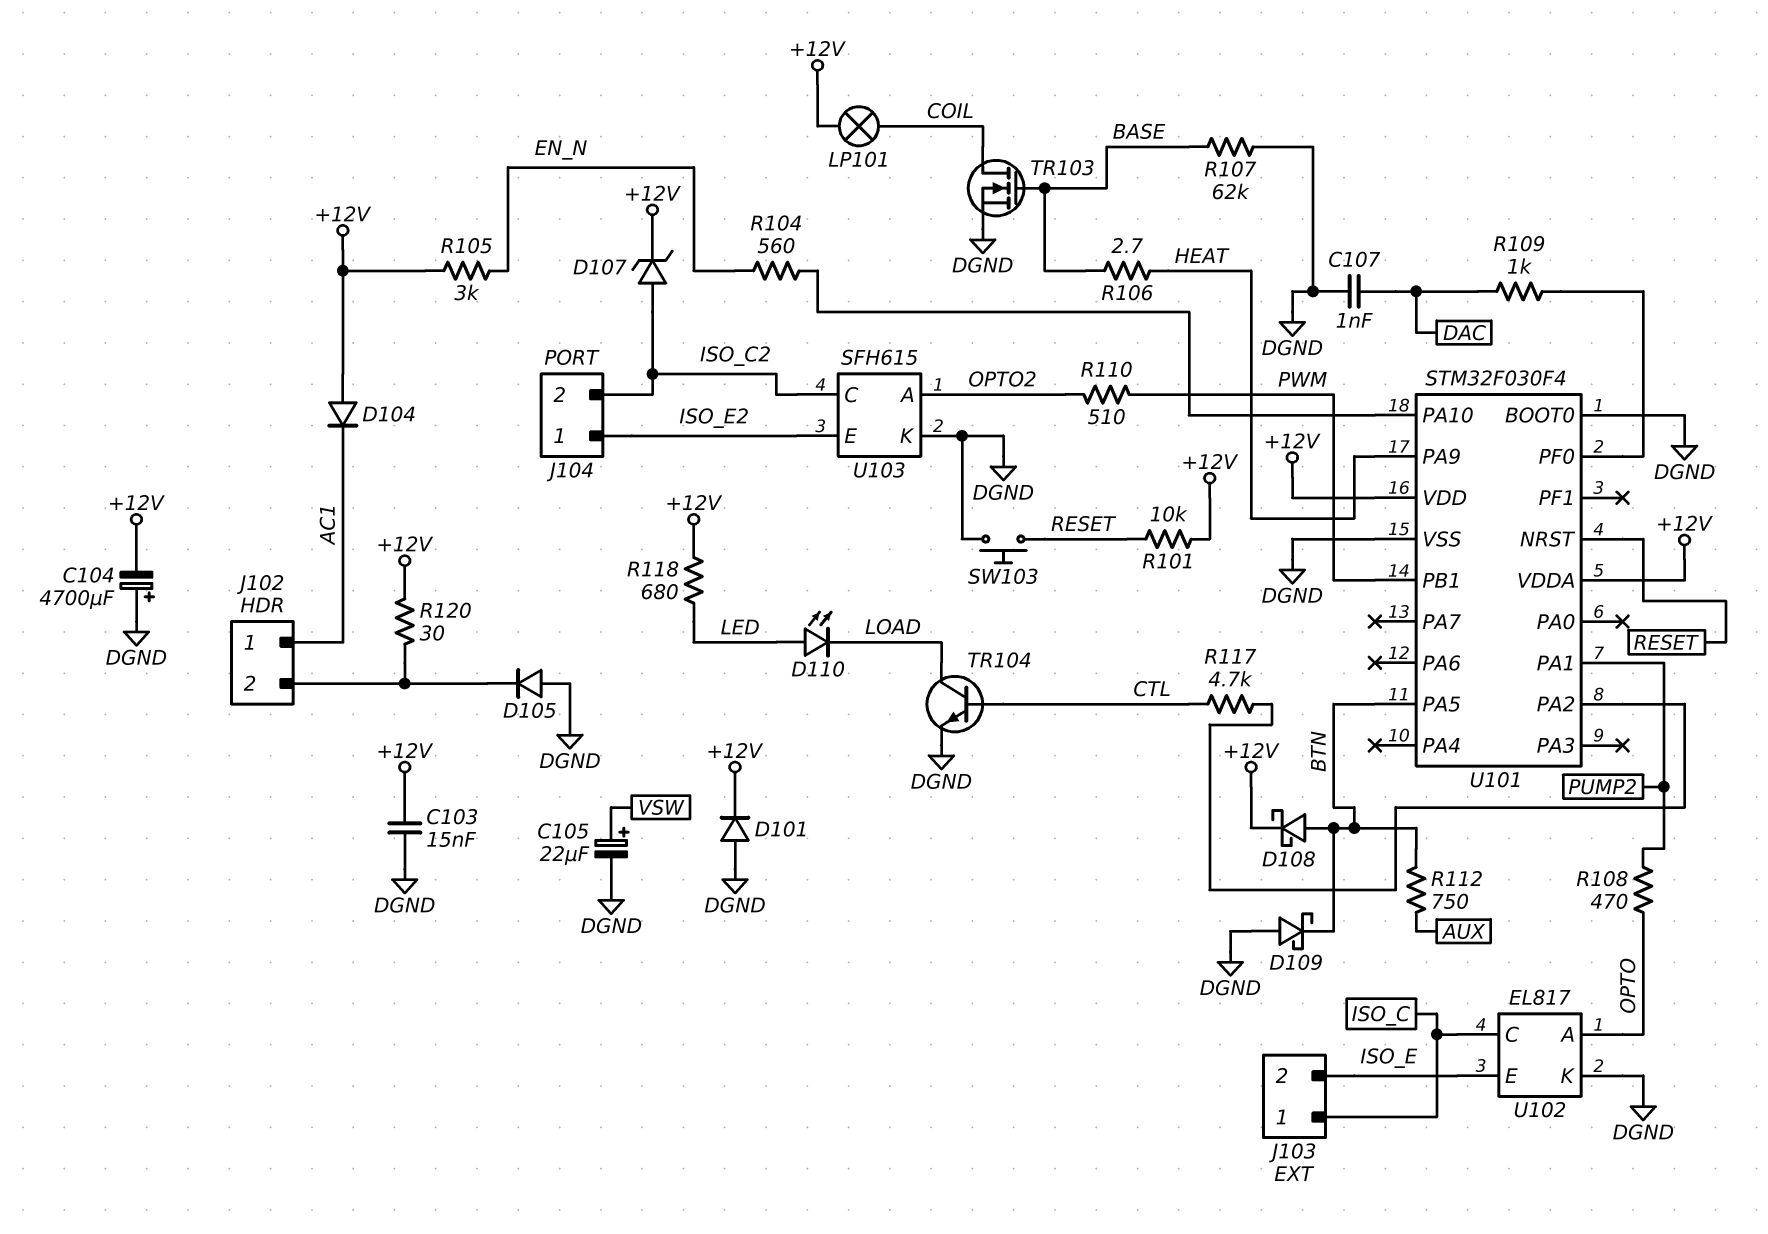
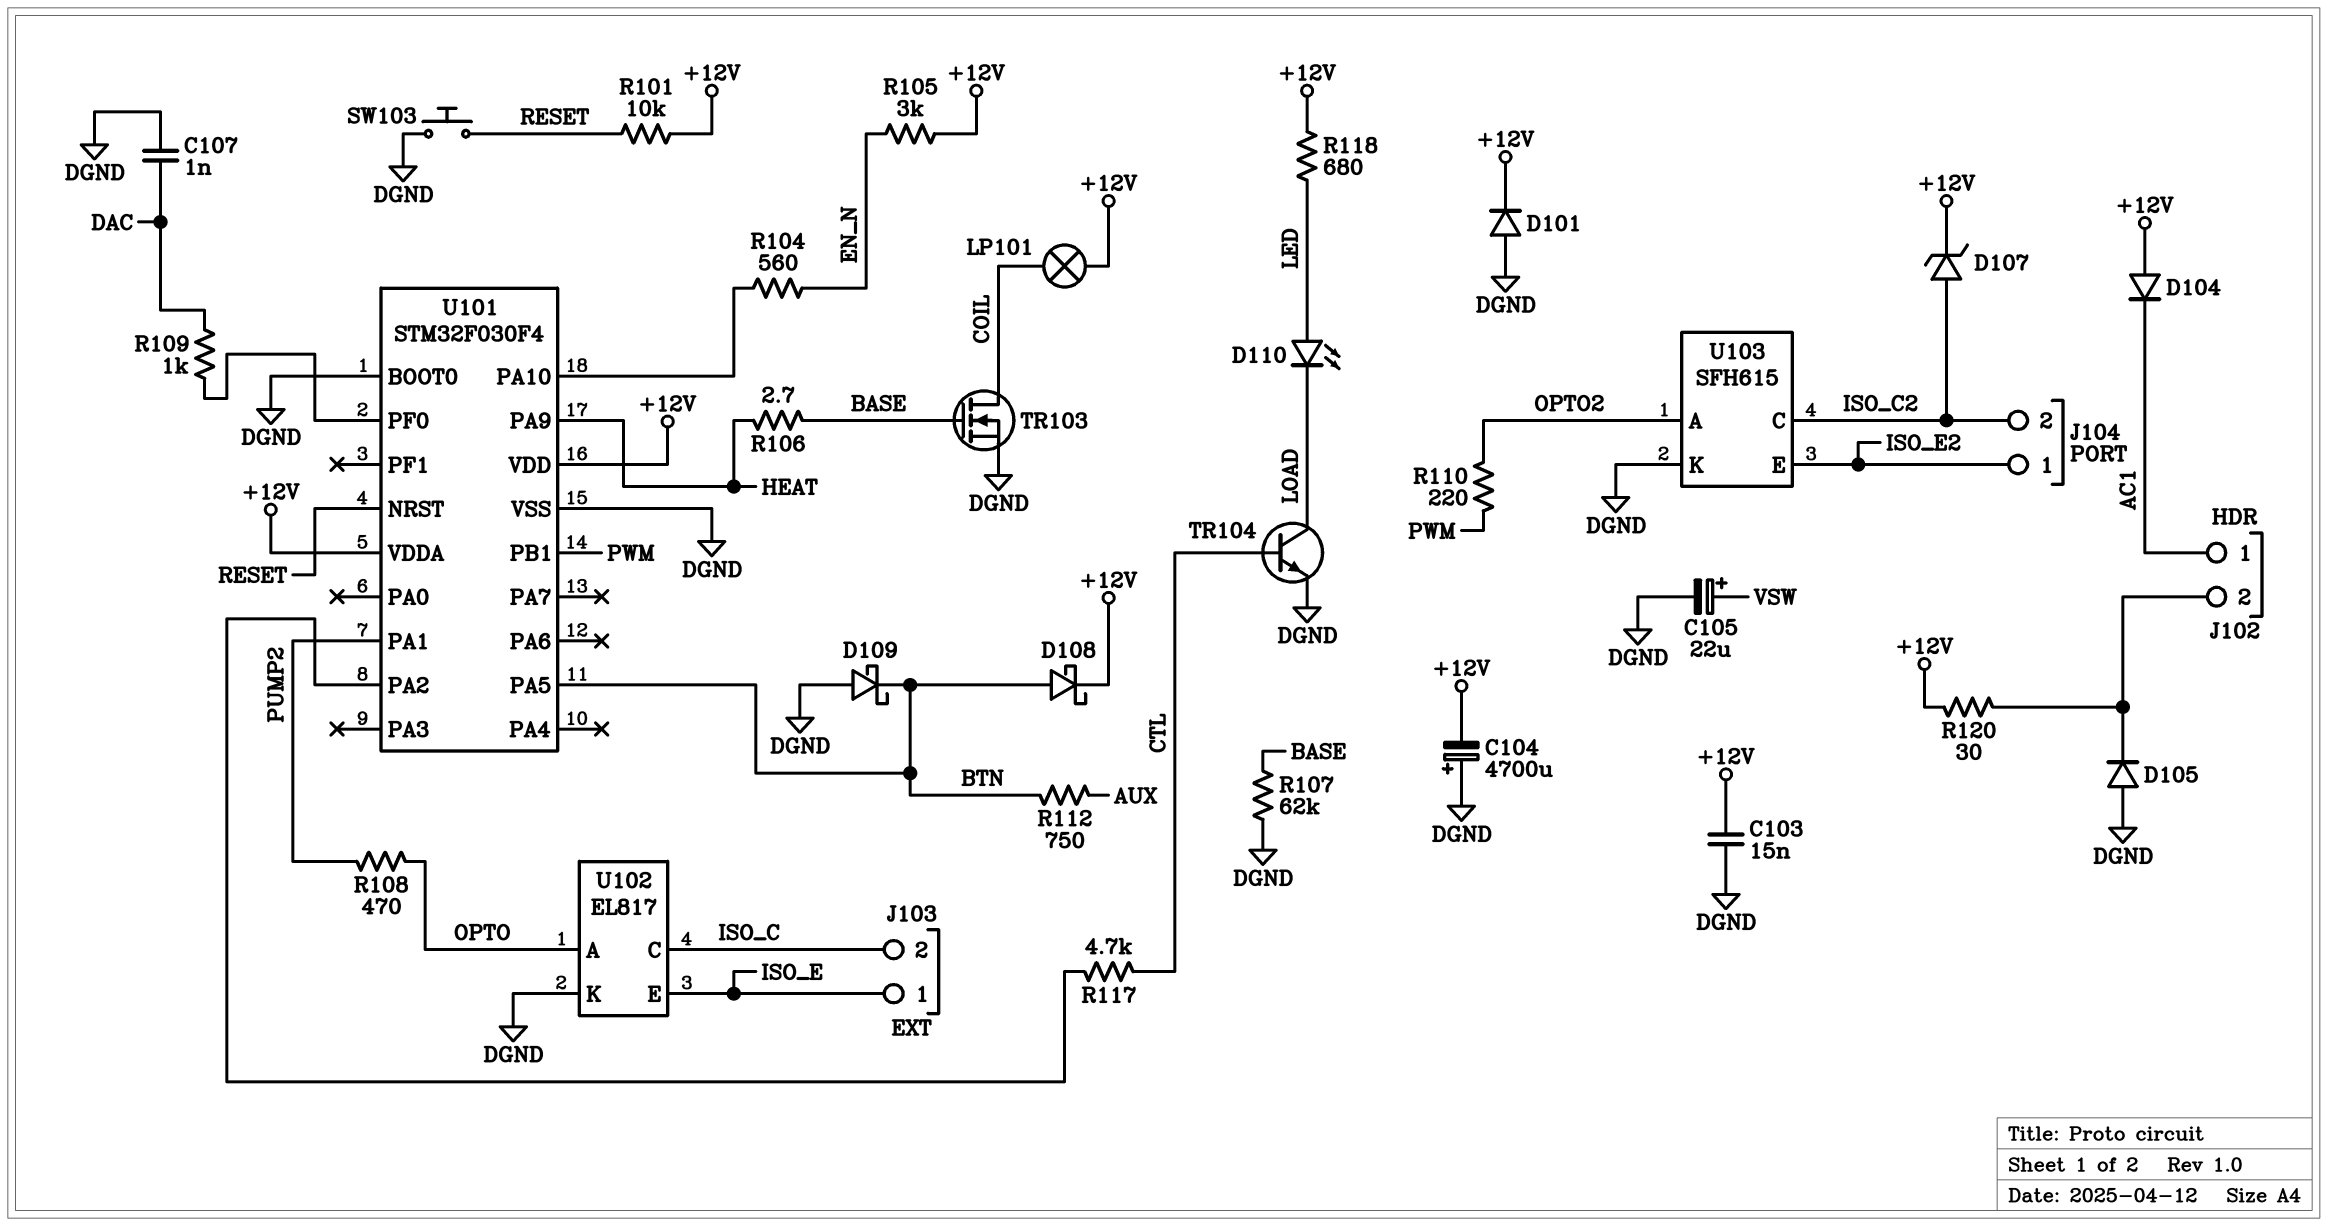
J103 pin 1: ISO_C -> ISO_E
J103 pin 2: ISO_E -> ISO_C
R110: 510 (OPTO2, PWM) -> 220 (OPTO2, PWM)

